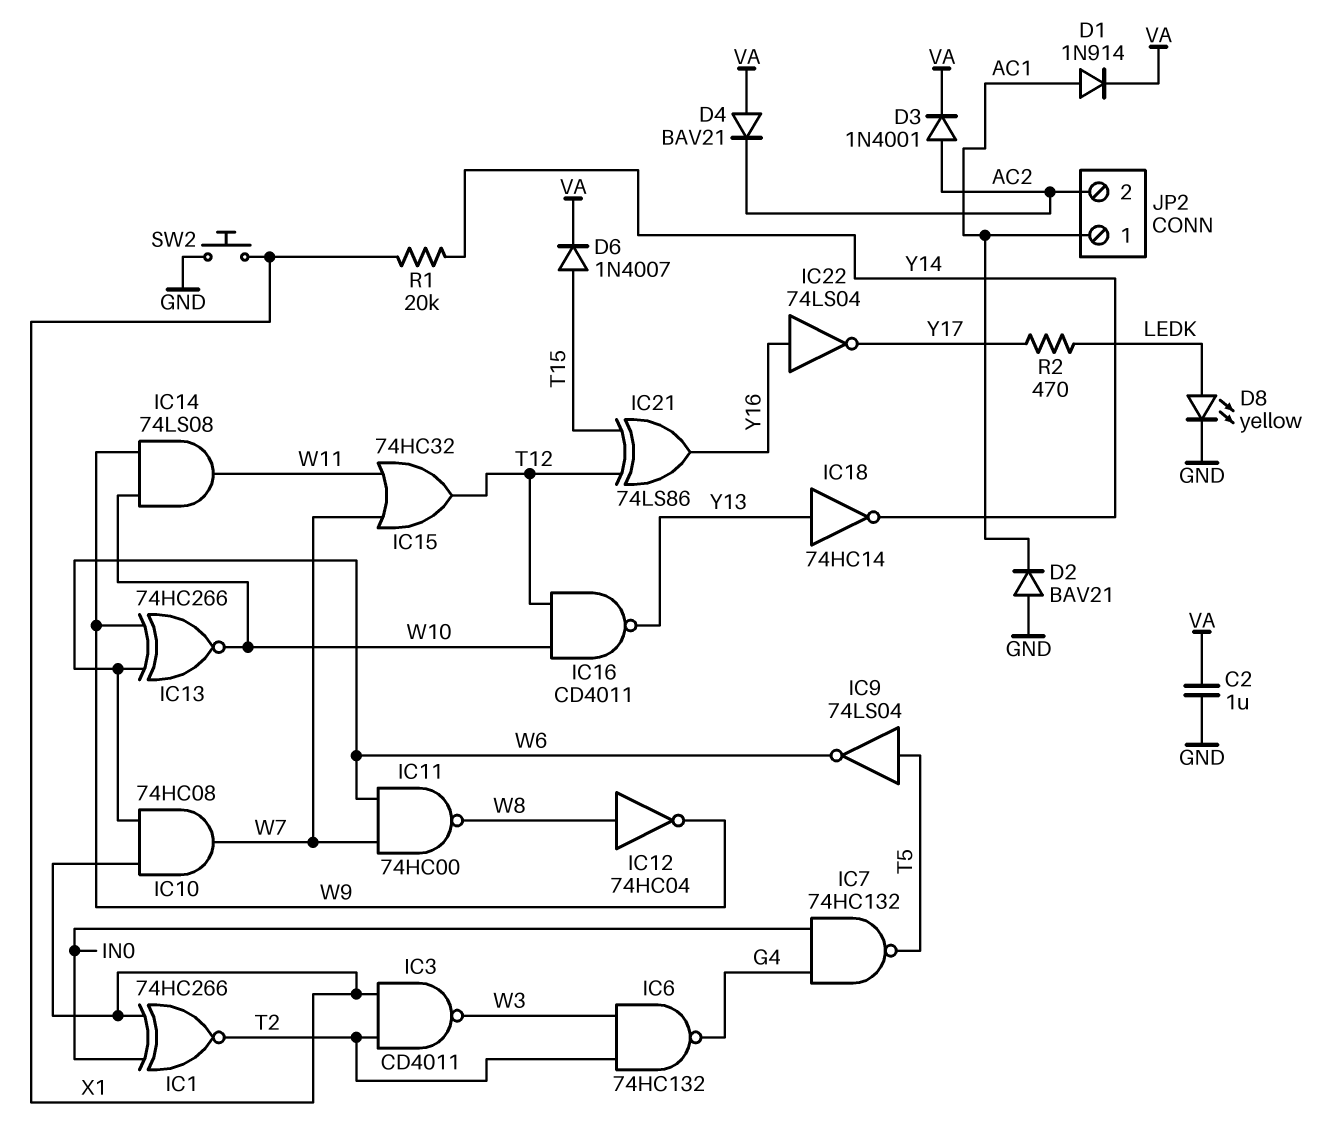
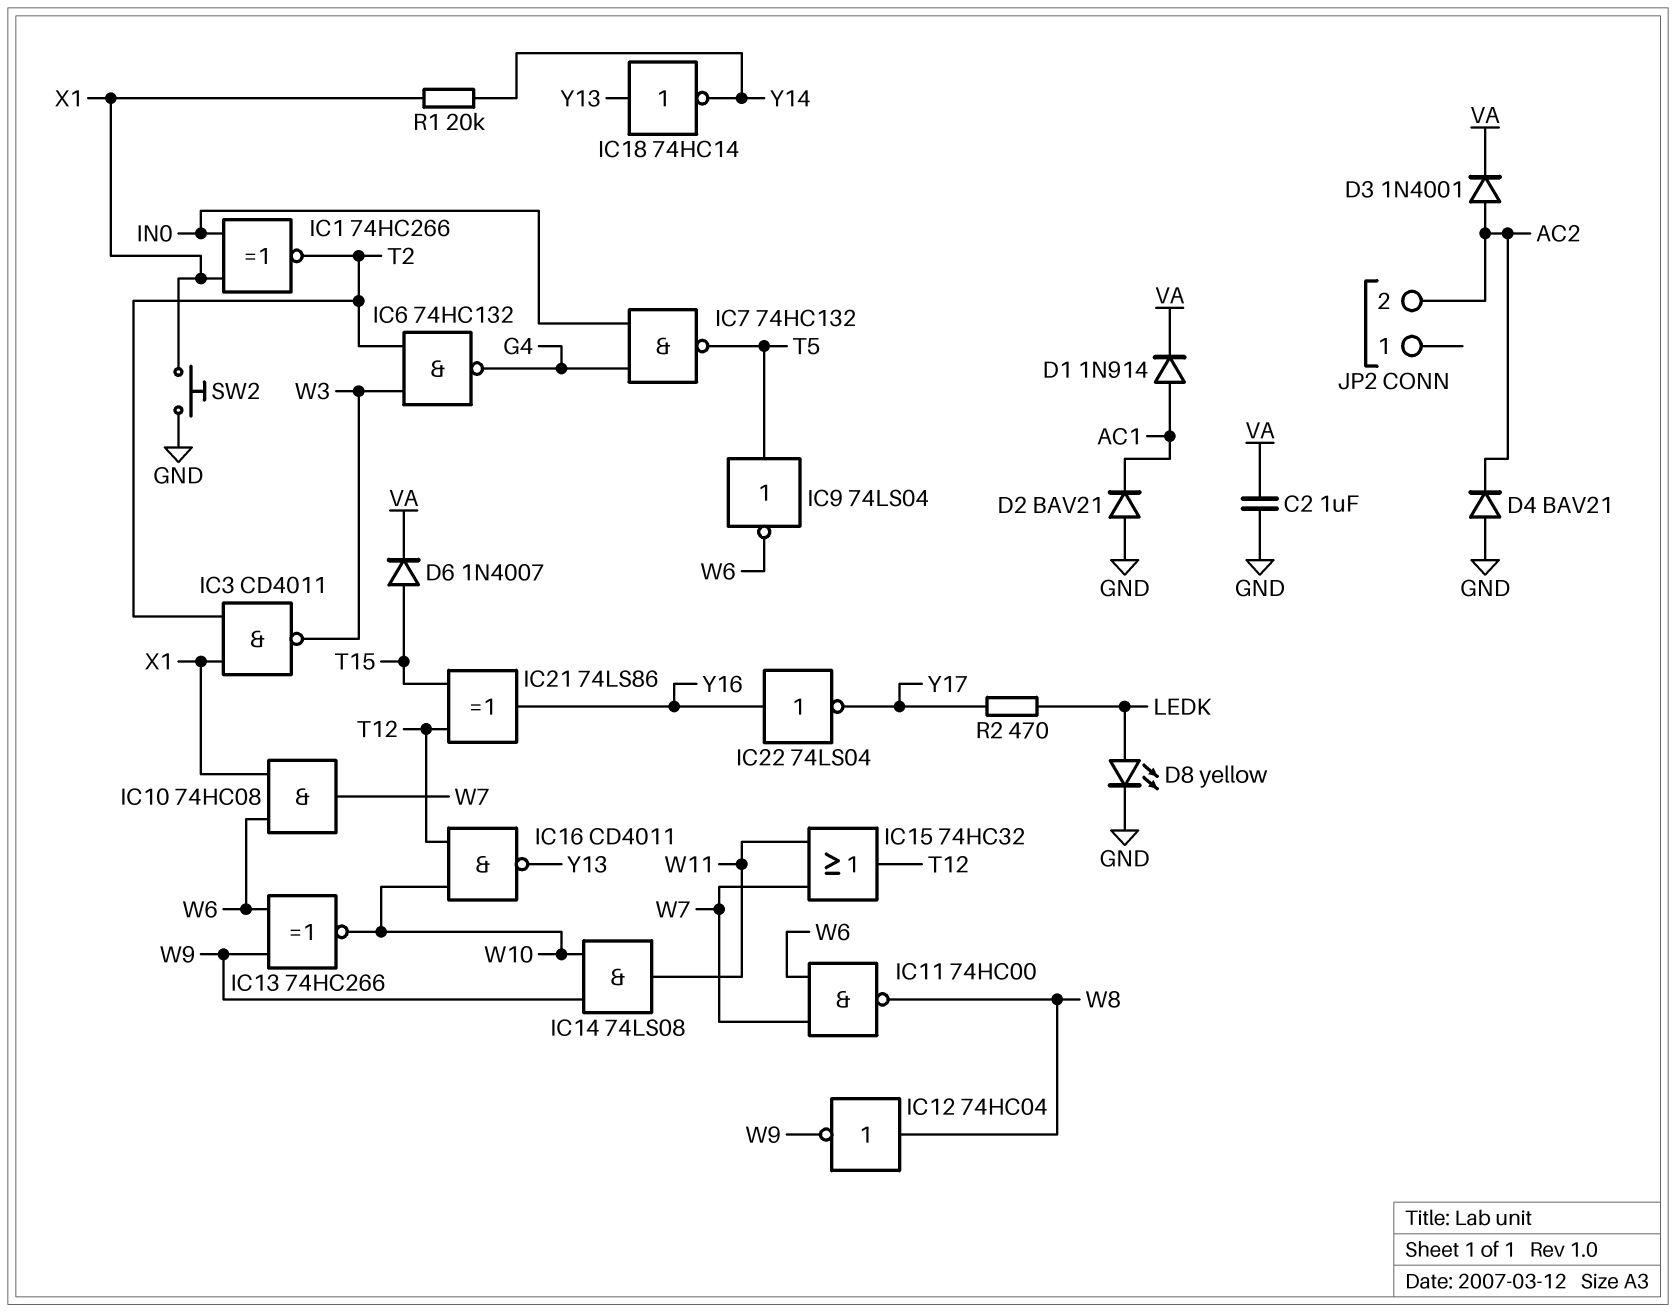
D4: diode BAV21 (A VA, K AC2) -> diode BAV21 (A GND, K AC2)
JP2 pin 1: AC1 -> none

